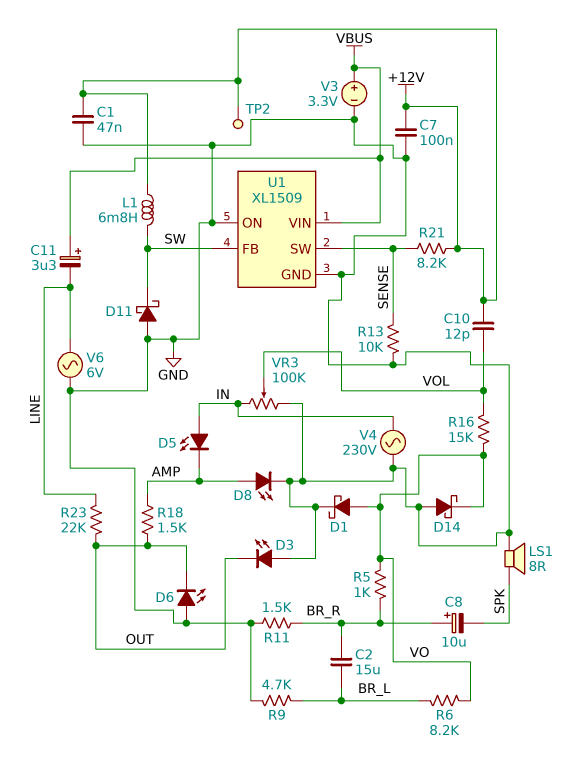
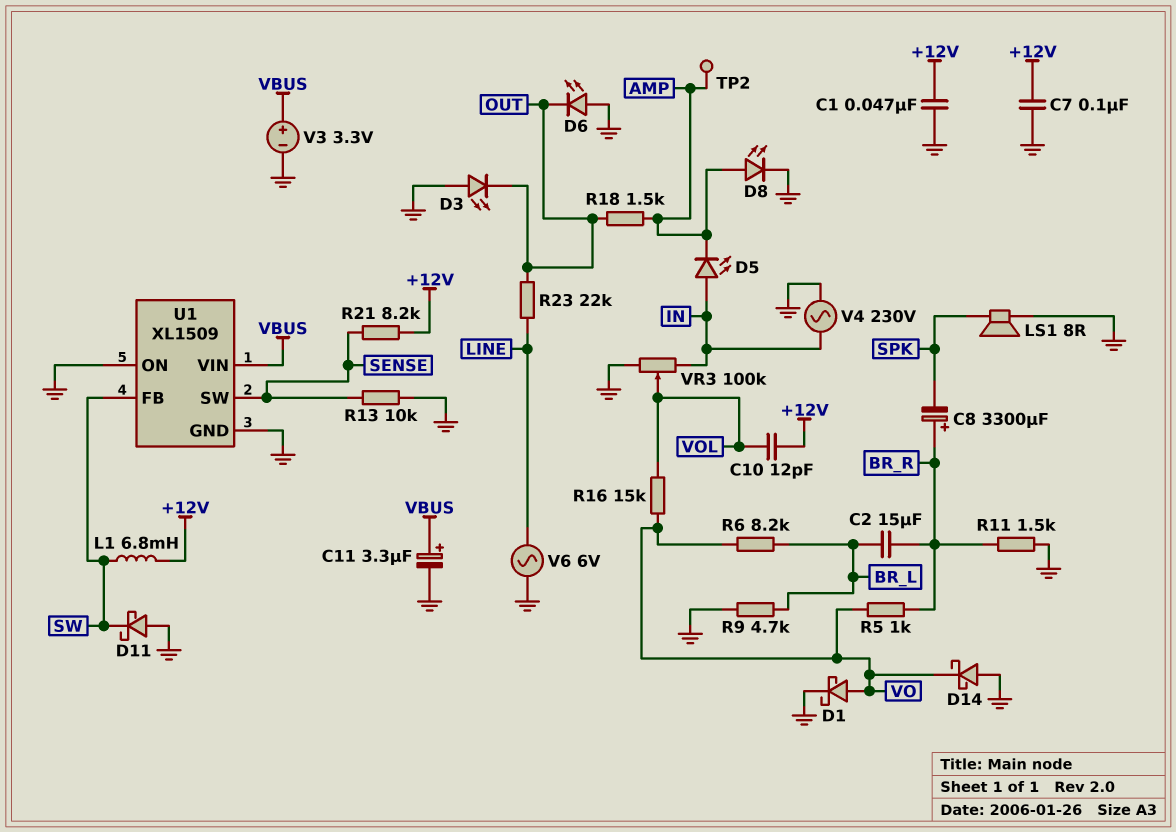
C8: 10uF (plus BR_R, minus SPK) -> 3300uF (plus BR_R, minus SPK)
C11: 3.3uF (plus VBUS, minus LINE) -> 3.3uF (plus VBUS, minus GND)
TP2: test point (+12V) -> test point (AMP)

